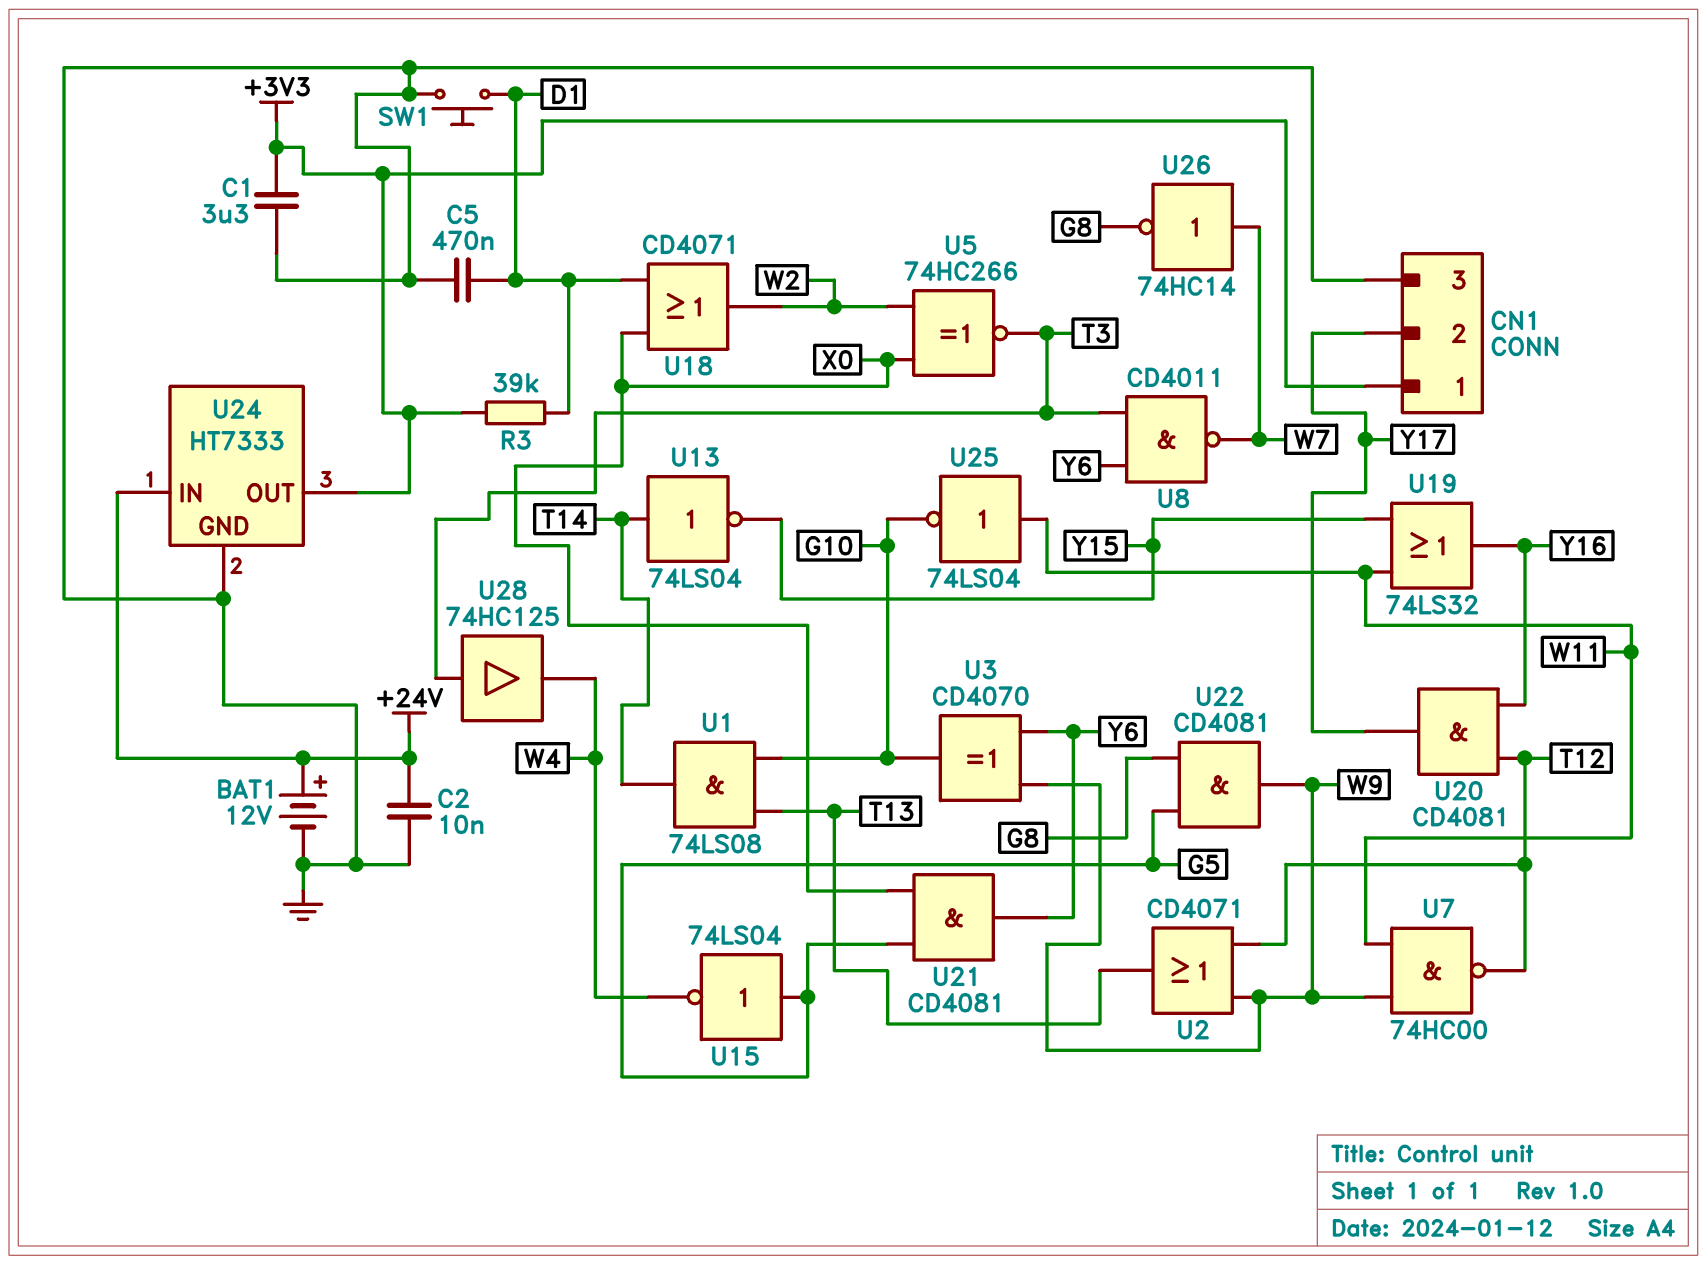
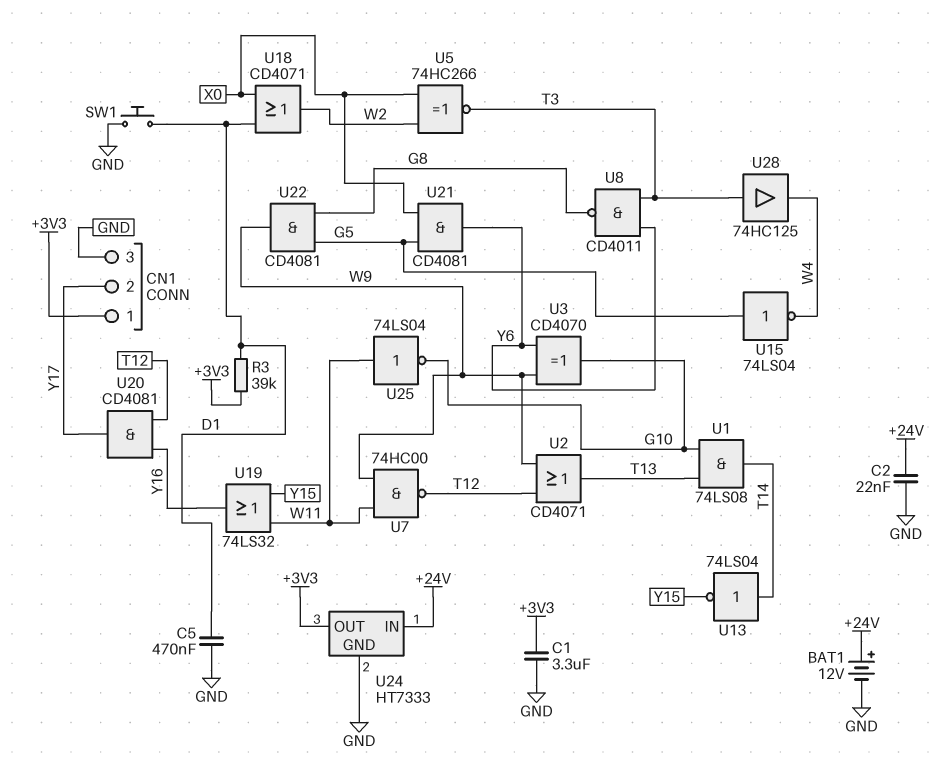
C2: 10nF (+24V, GND) -> 22nF (+24V, GND)
U8: NAND CD4011 (in T3, in Y6, out W7) -> NAND CD4011 (in T3, in Y6, out G8)
U26: NOT 74HC14 (in W7, out G8) -> none

